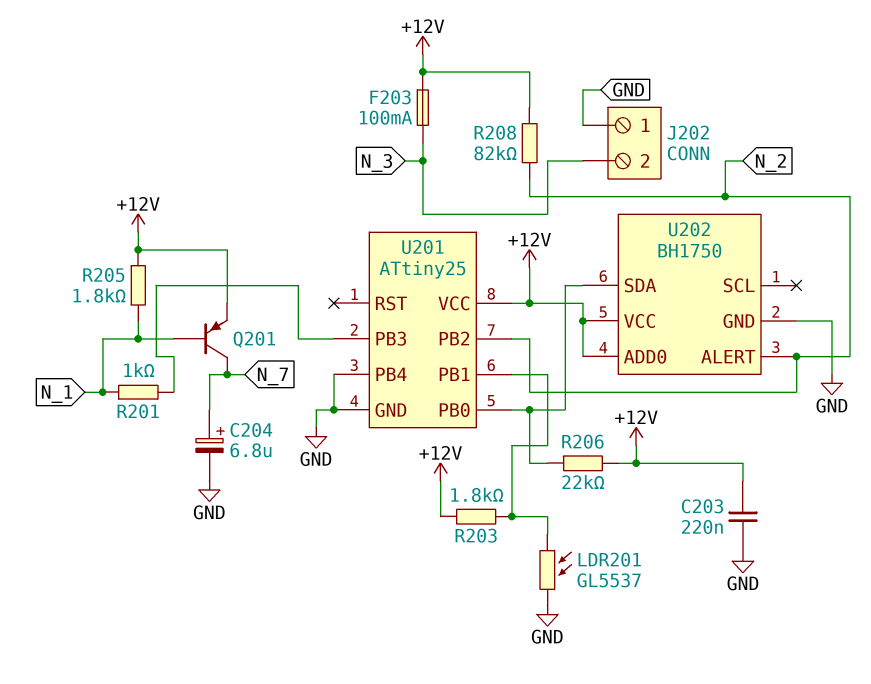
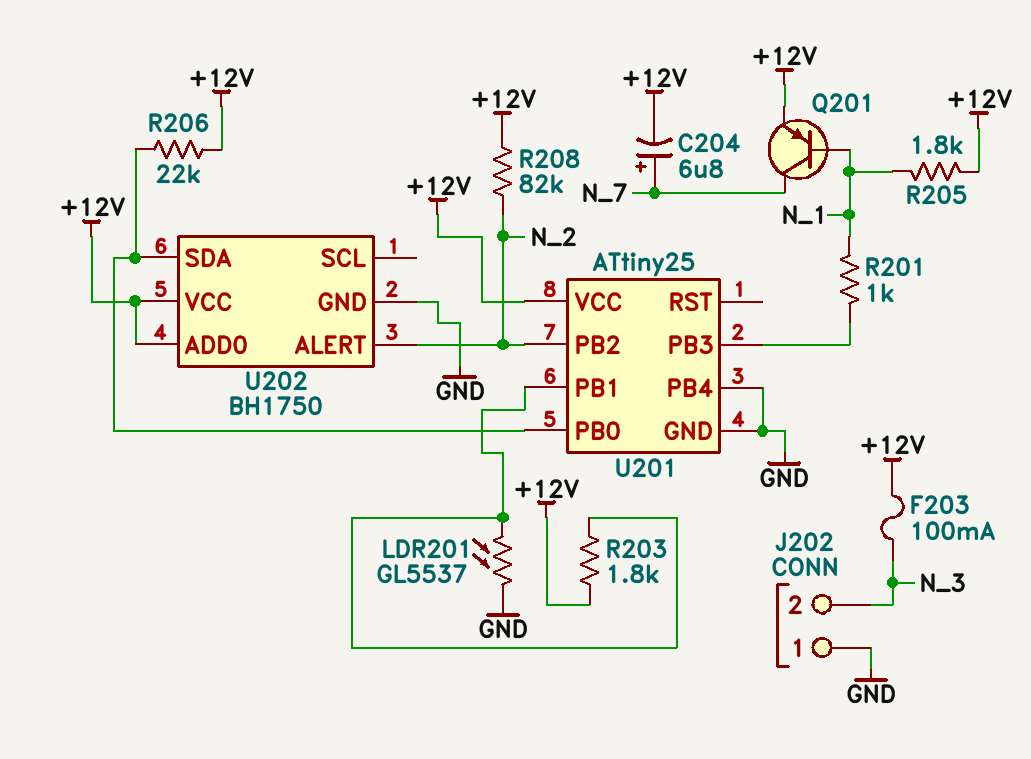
C203: 220nF (+12V, GND) -> none
C204: 6.8uF (plus N_7, minus GND) -> 6.8uF (plus N_7, minus +12V)

